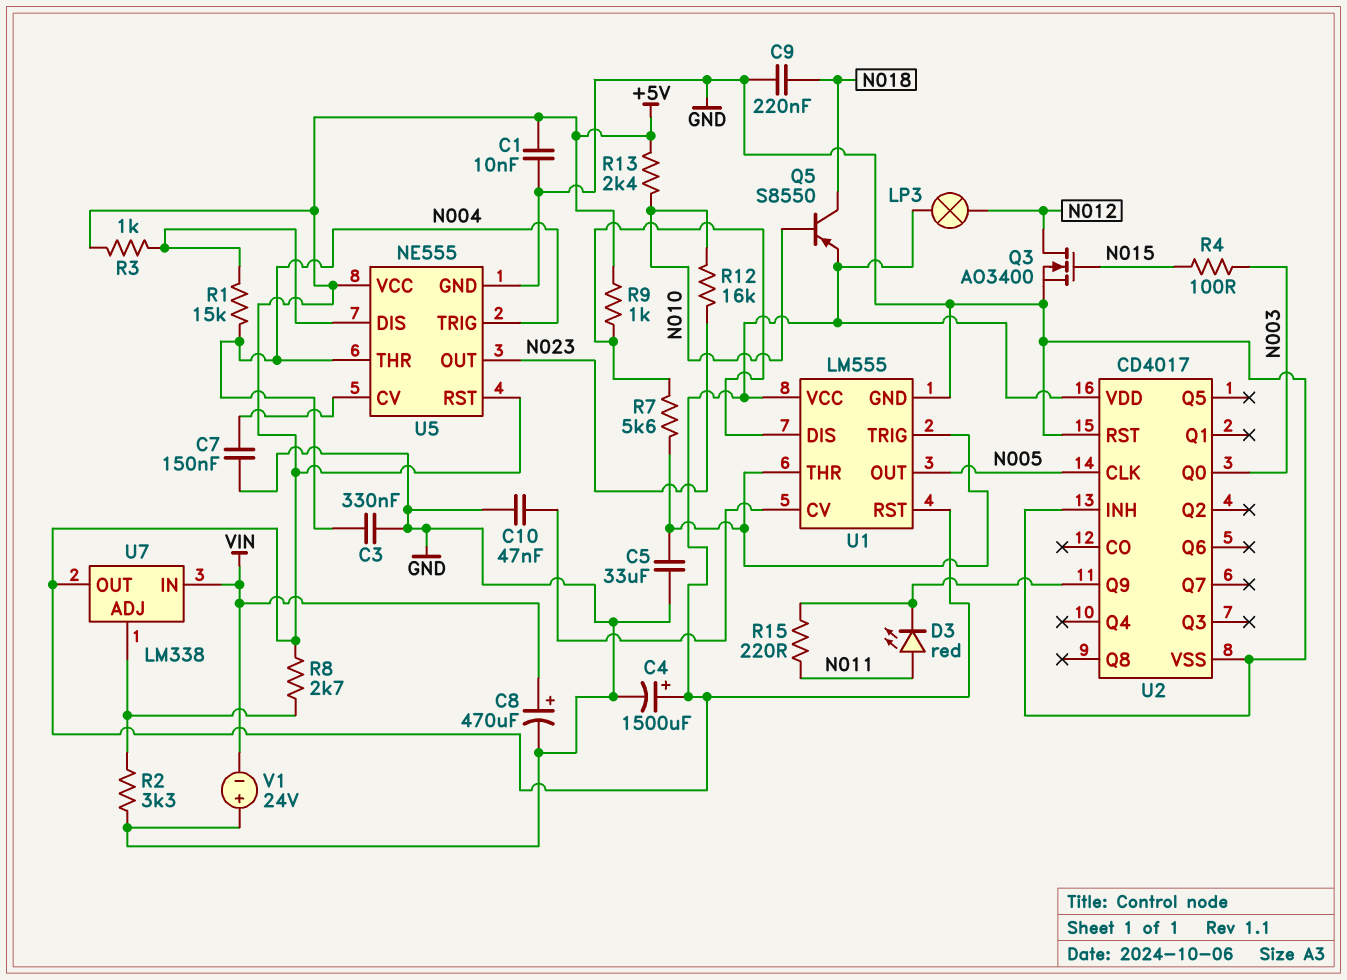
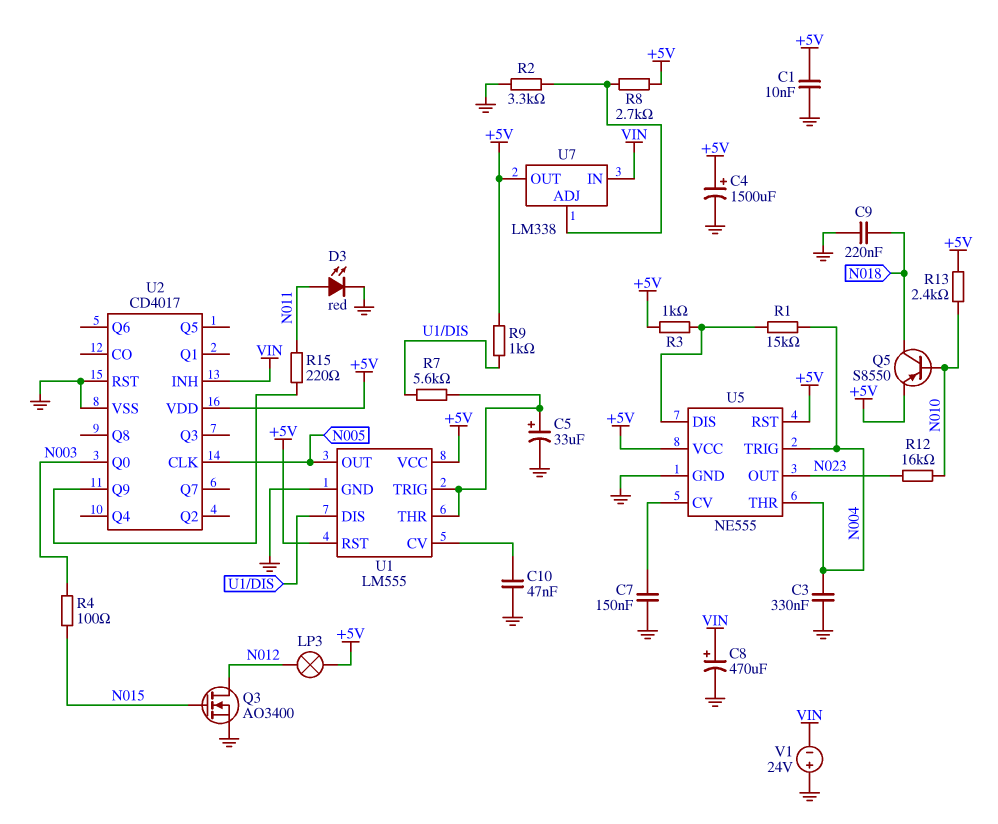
C5: 33uF (GND, U1/THR) -> 33uF (plus U1/THR, minus GND)
D3: LED red (A N011, K U2/Q9) -> LED red (A N011, K GND)
U2 pin INH: GND -> VIN

